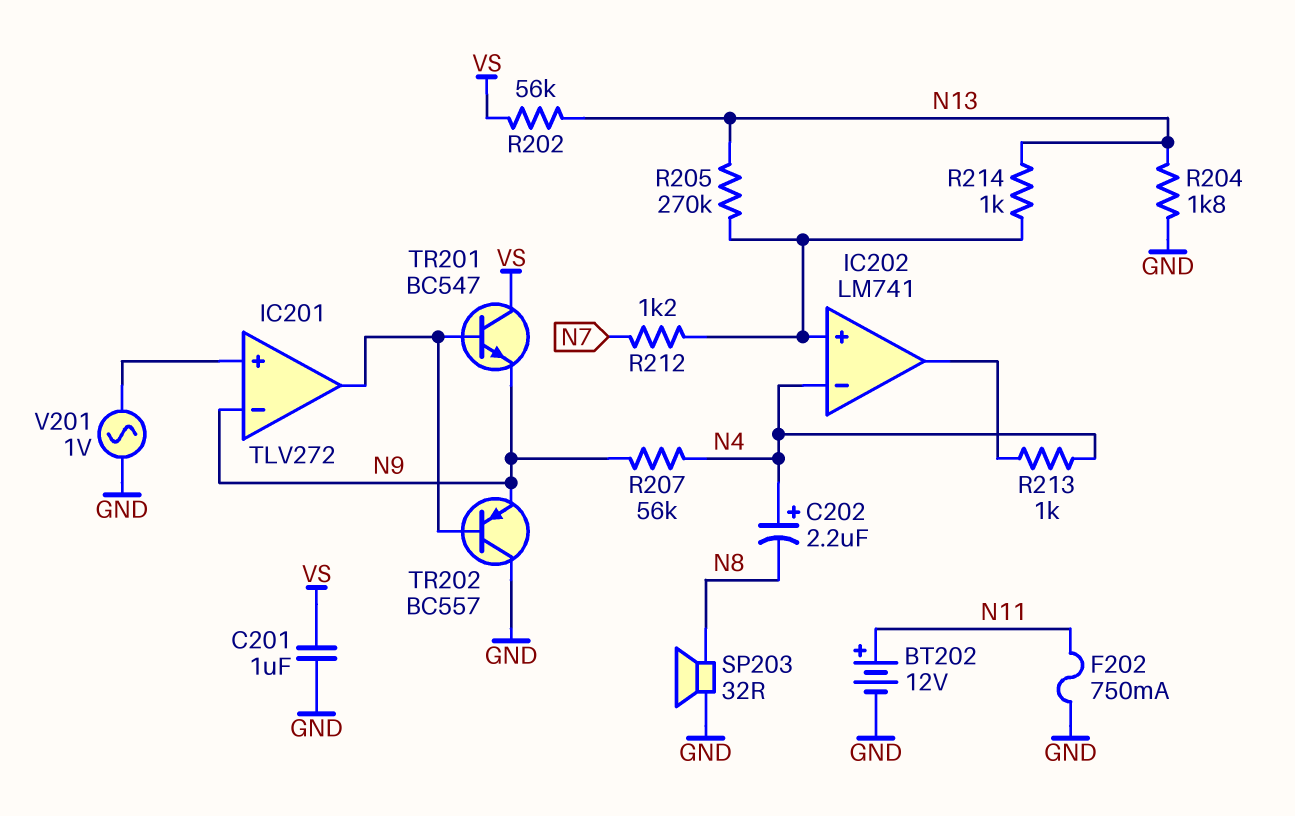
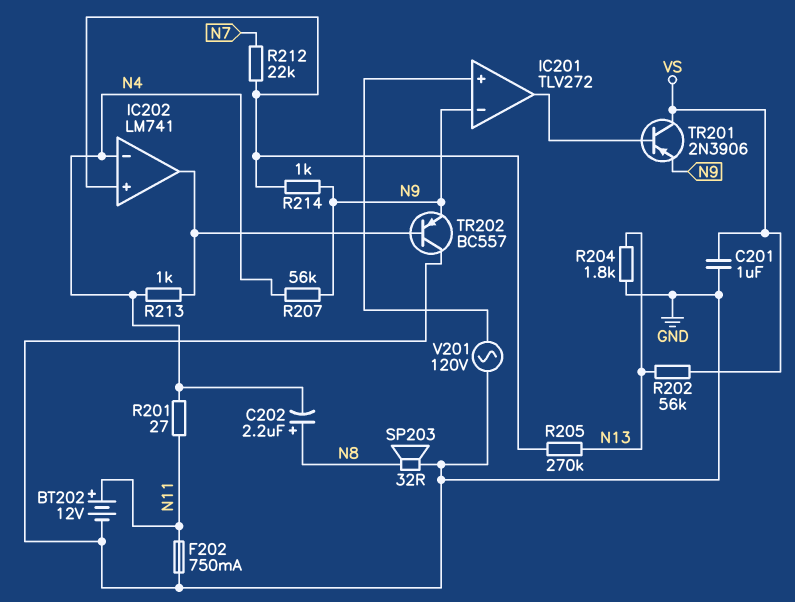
C202: 2.2uF (plus N4, minus N8) -> 2.2uF (plus N8, minus N4)
R201: none -> 27 (N4, N11)
R212: 1.2k (IC202/in+, N7) -> 22k (IC202/in+, N7)
R214: 1k (IC202/in+, N13) -> 1k (IC202/in+, N9)
TR201: NPN BC547 (B IC201/out, C VS, E N9) -> PNP 2N3906 (B IC201/out, C VS, E N9)
TR202: PNP BC557 (B IC201/out, C GND, E N9) -> PNP BC557 (B IC202/out, C GND, E N9)
V201: AC 1V (GND, IC201/in+) -> AC 120V (GND, IC201/in+)

